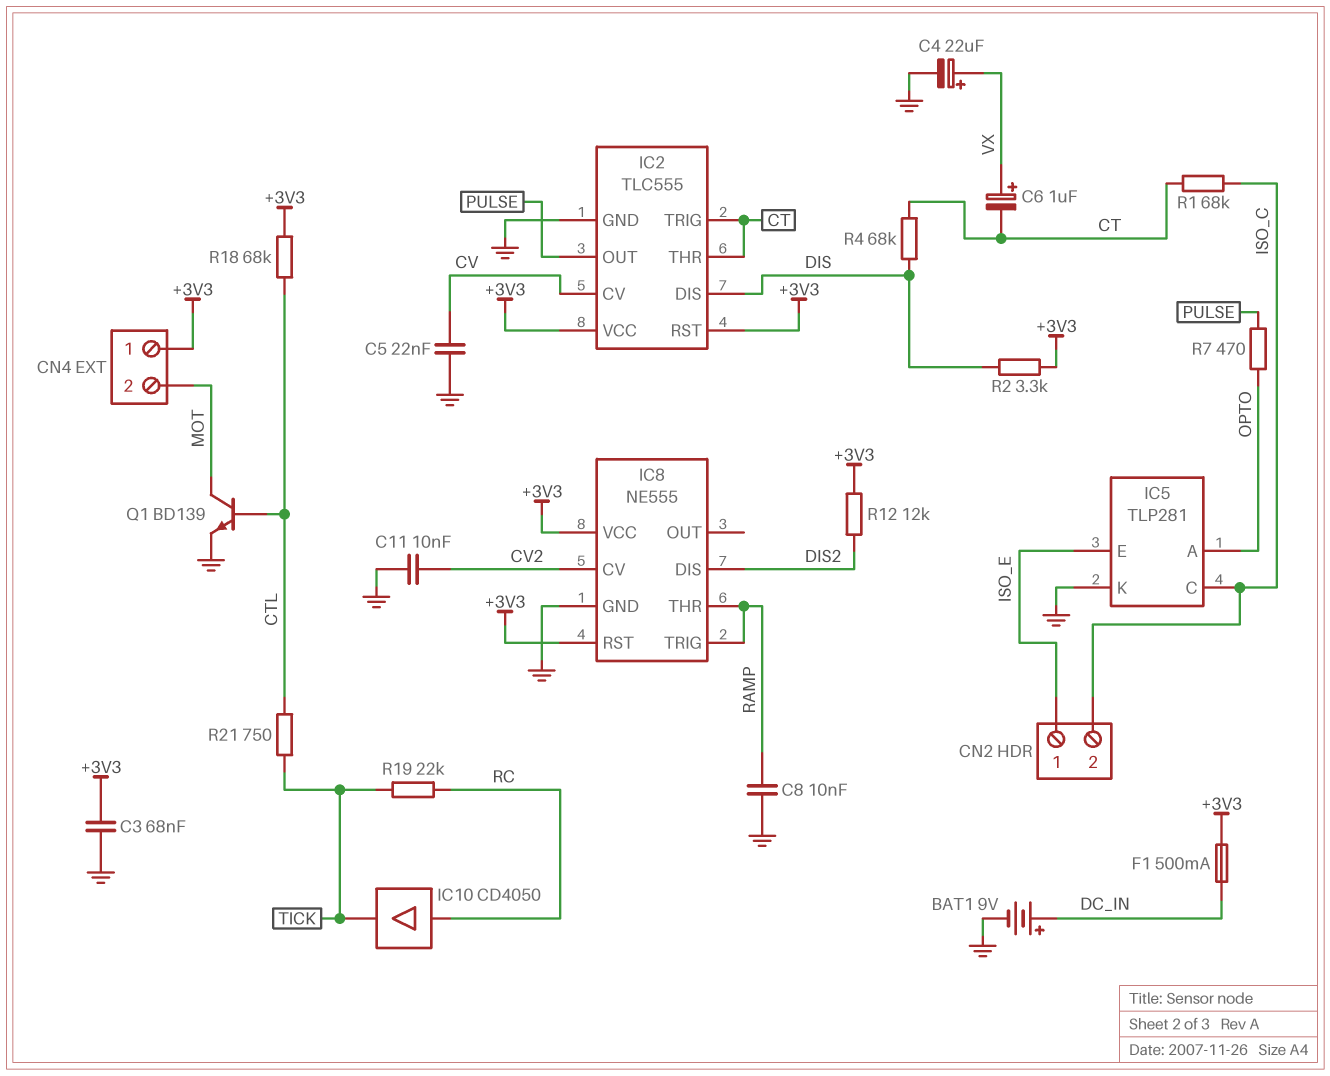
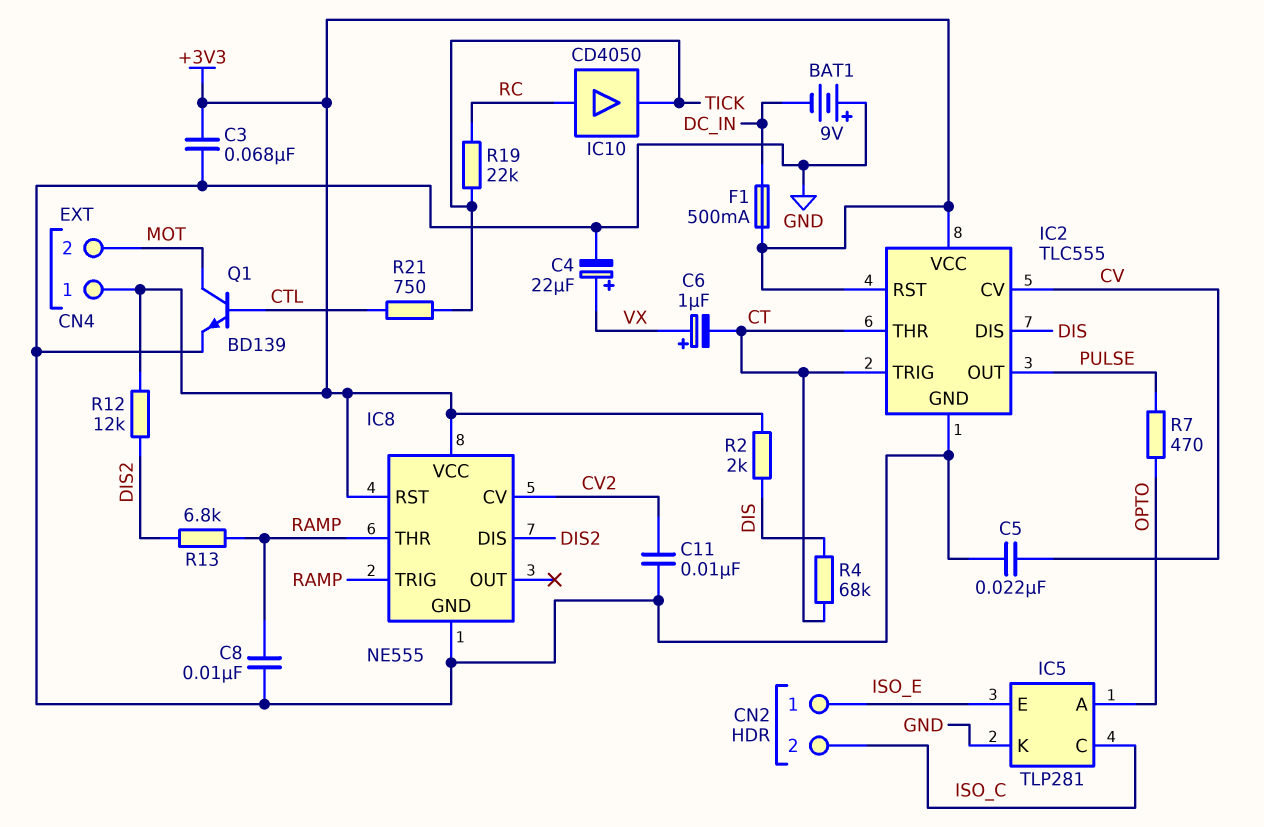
BAT1: 9V (plus DC_IN, minus GND) -> 9V (plus GND, minus DC_IN)
R1: 68k (CT, ISO_C) -> none
R2: 3.3k (+3V3, DIS) -> 2k (+3V3, DIS)
R13: none -> 6.8k (DIS2, RAMP)
R18: 68k (+3V3, CTL) -> none

